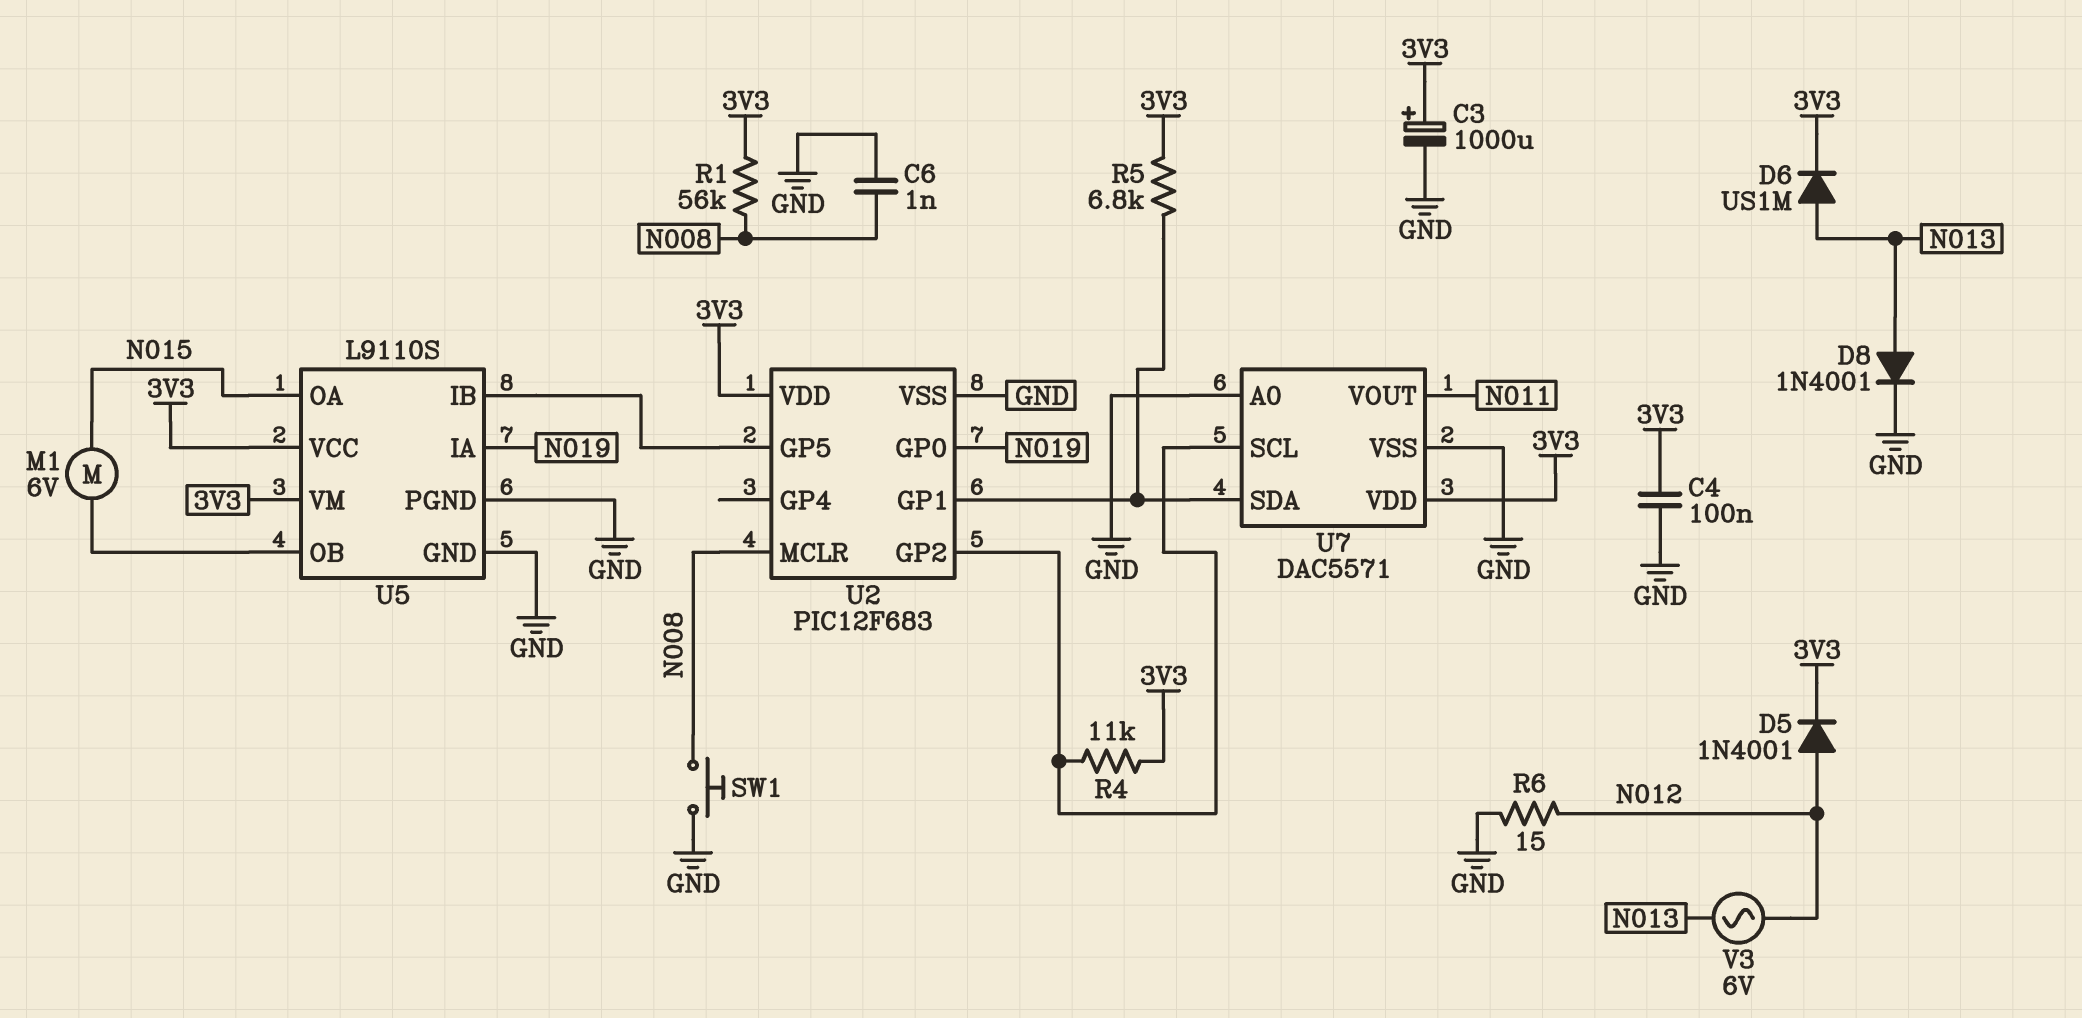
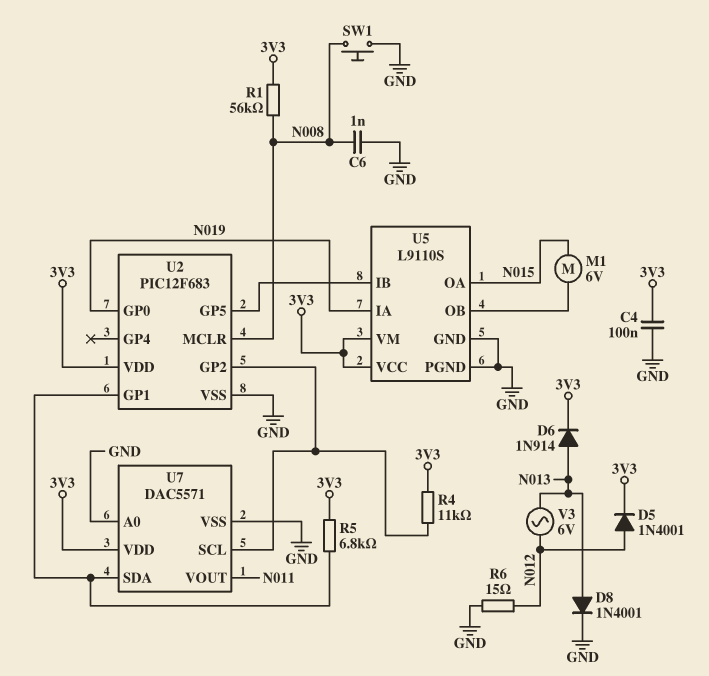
C3: 1000uF (plus 3V3, minus GND) -> none
D6: diode US1M (A N013, K 3V3) -> diode 1N914 (A N013, K 3V3)

